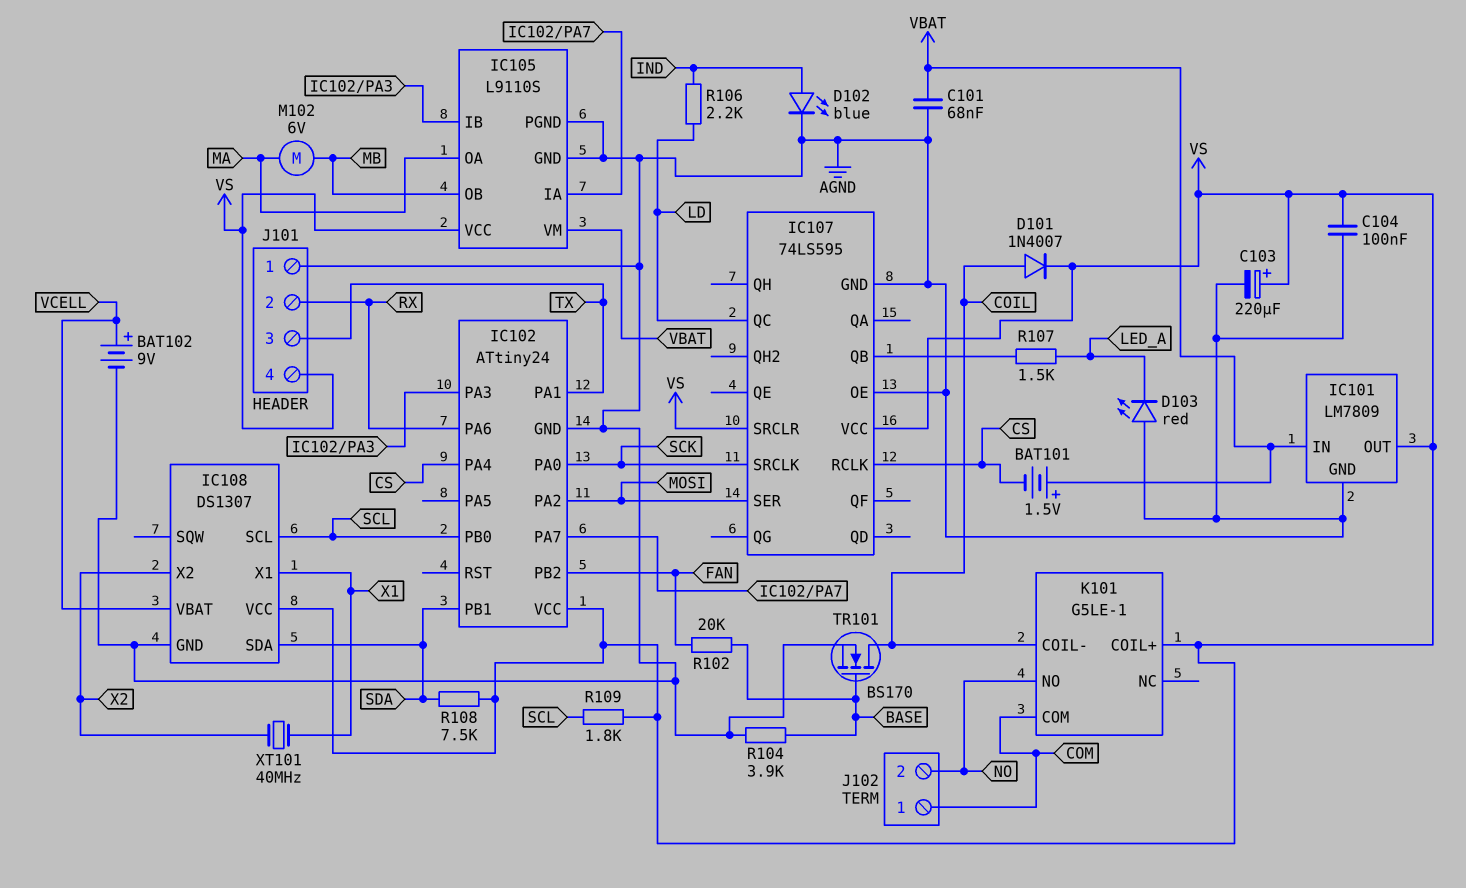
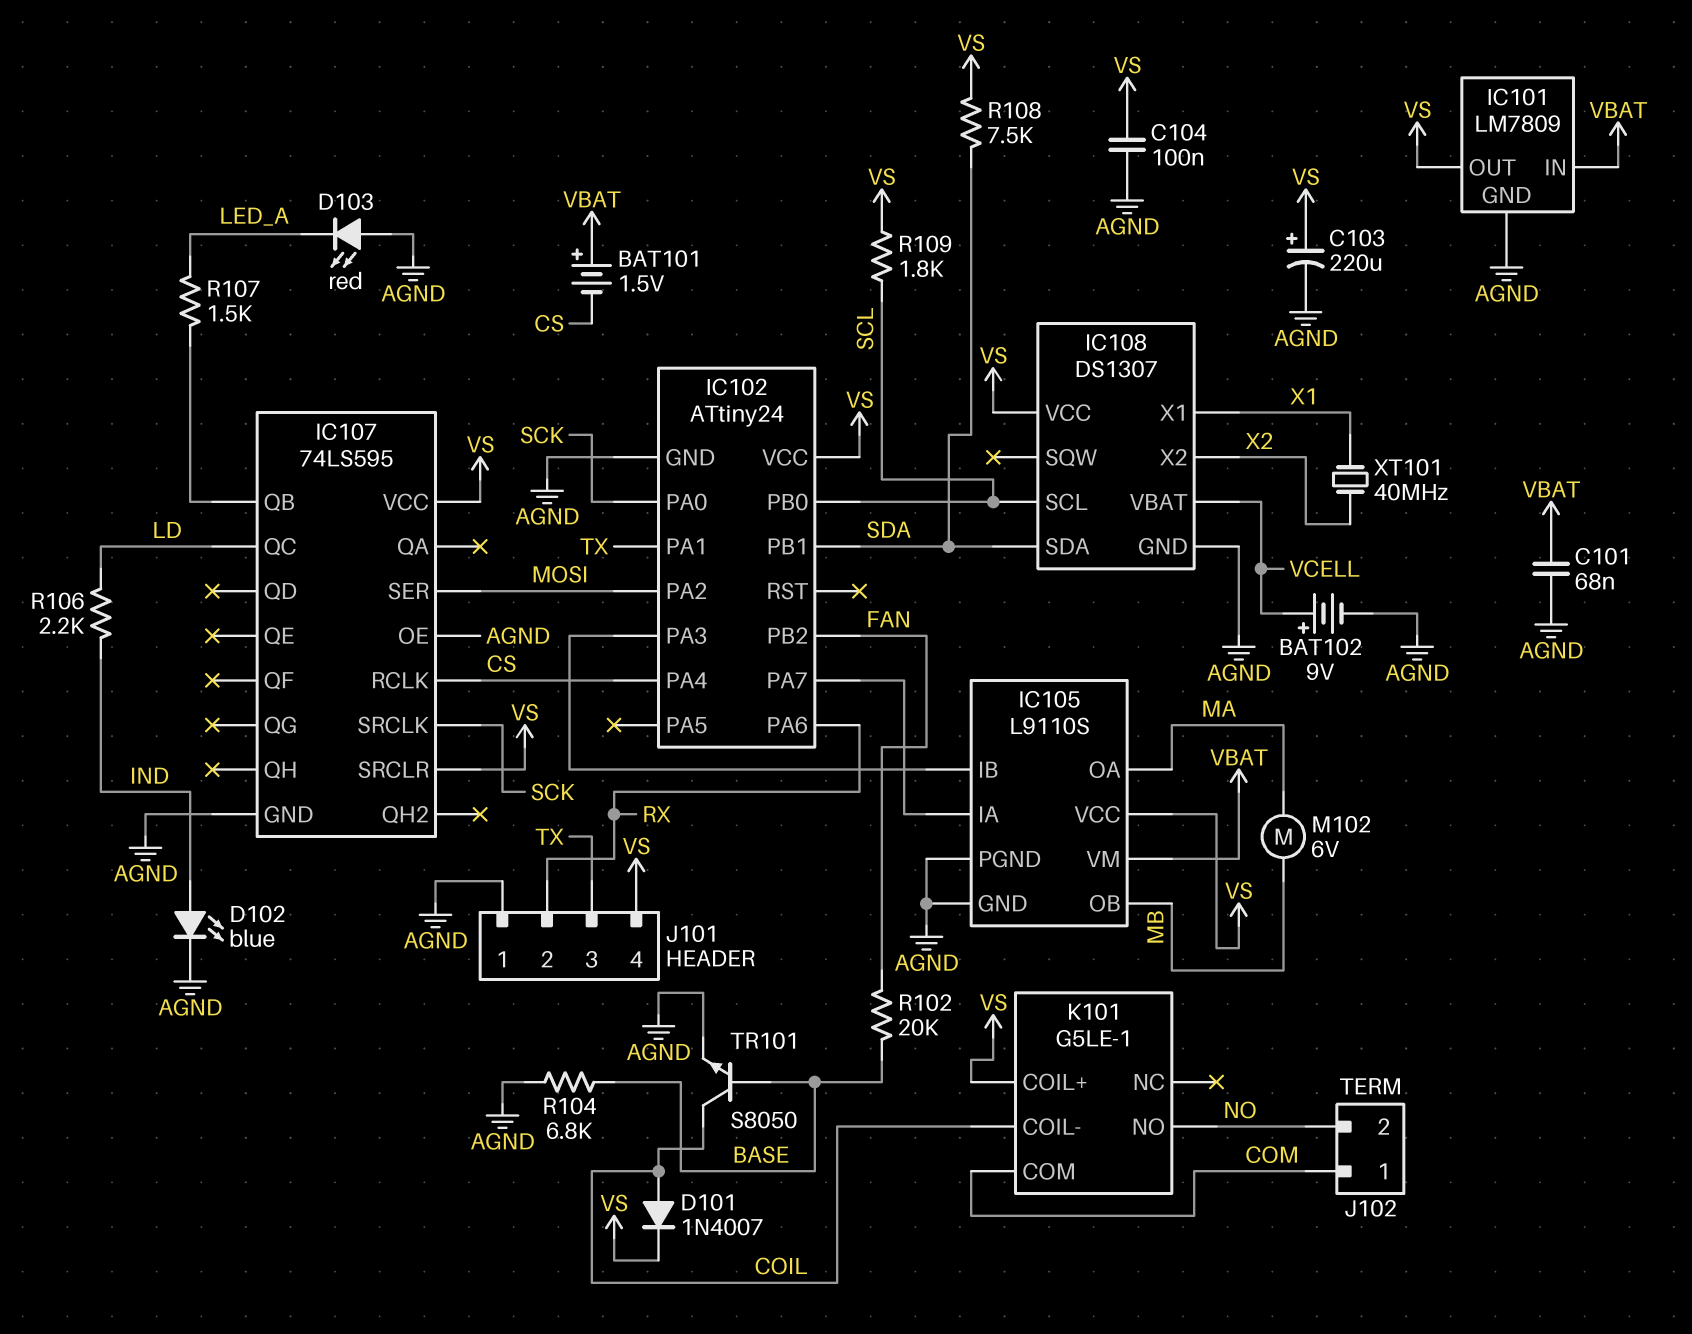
R104: 3.9k (AGND, BASE) -> 6.8k (AGND, BASE)
TR101: NMOS BS170 (G BASE, D COIL, S AGND) -> NPN S8050 (B BASE, C COIL, E AGND)

